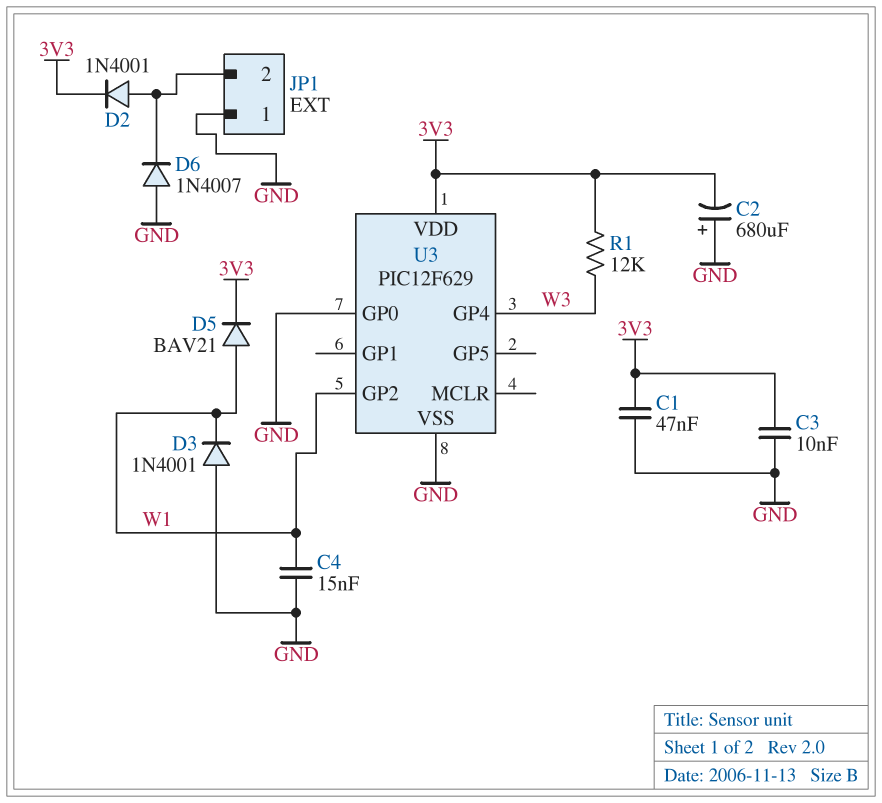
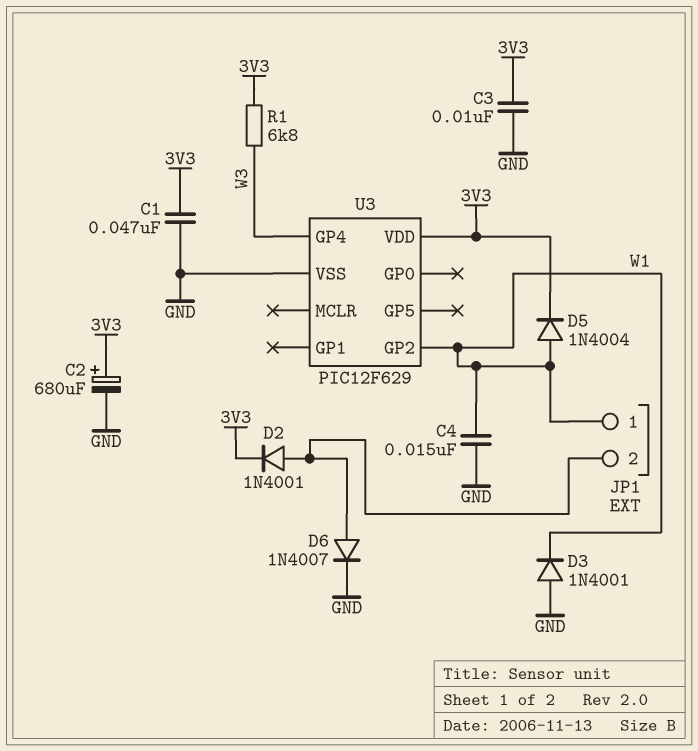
C2: 680uF (plus GND, minus 3V3) -> 680uF (plus 3V3, minus GND)
D5: diode BAV21 (A W1, K 3V3) -> diode 1N4004 (A W1, K 3V3)
D6: diode 1N4007 (A GND, K JP1/2) -> diode 1N4007 (A JP1/2, K GND)
JP1 pin 1: GND -> W1
R1: 12k (3V3, W3) -> 6.8k (3V3, W3)
U3 pin GP0: GND -> none

